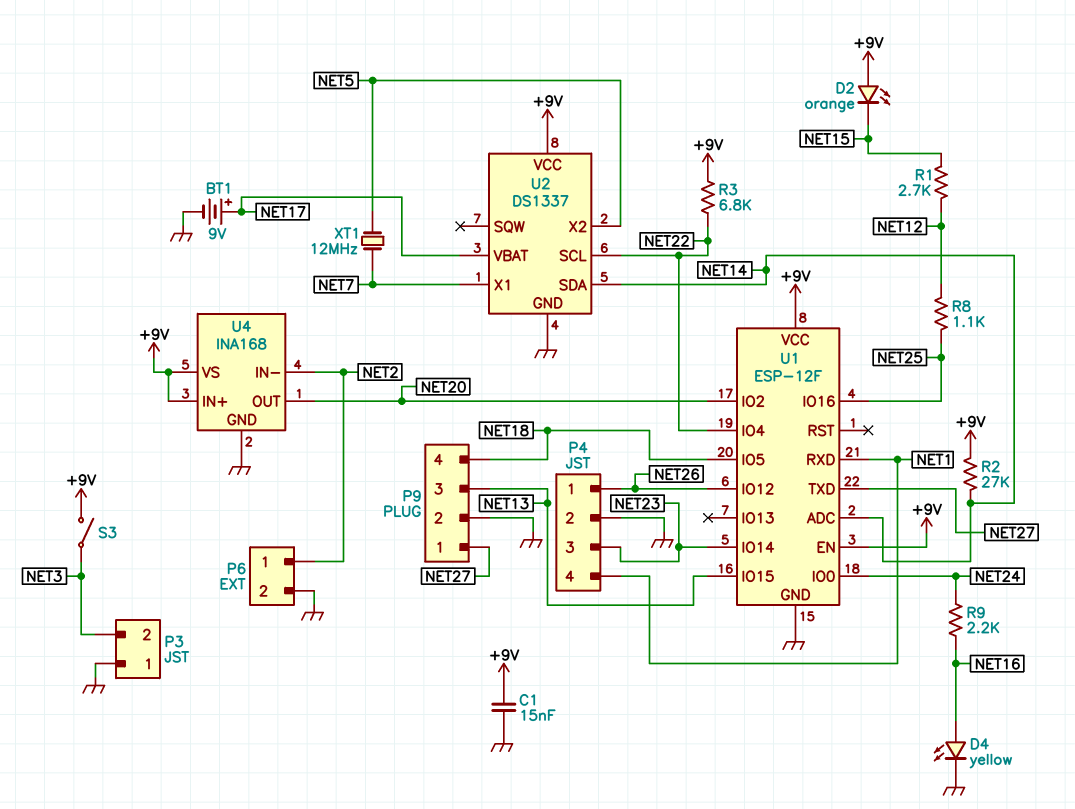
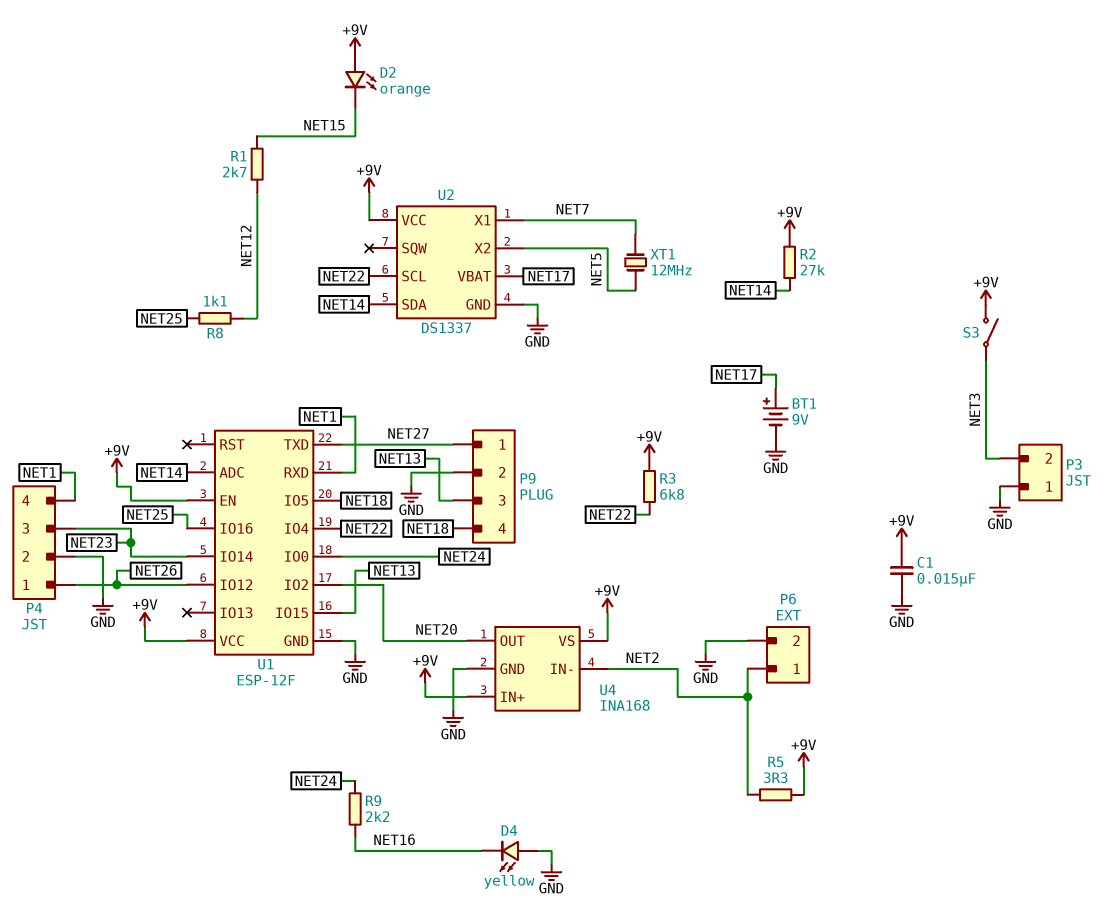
D4: LED yellow (A NET16, K GND) -> LED yellow (A GND, K NET16)
R5: none -> 3.3 (+9V, NET2)

